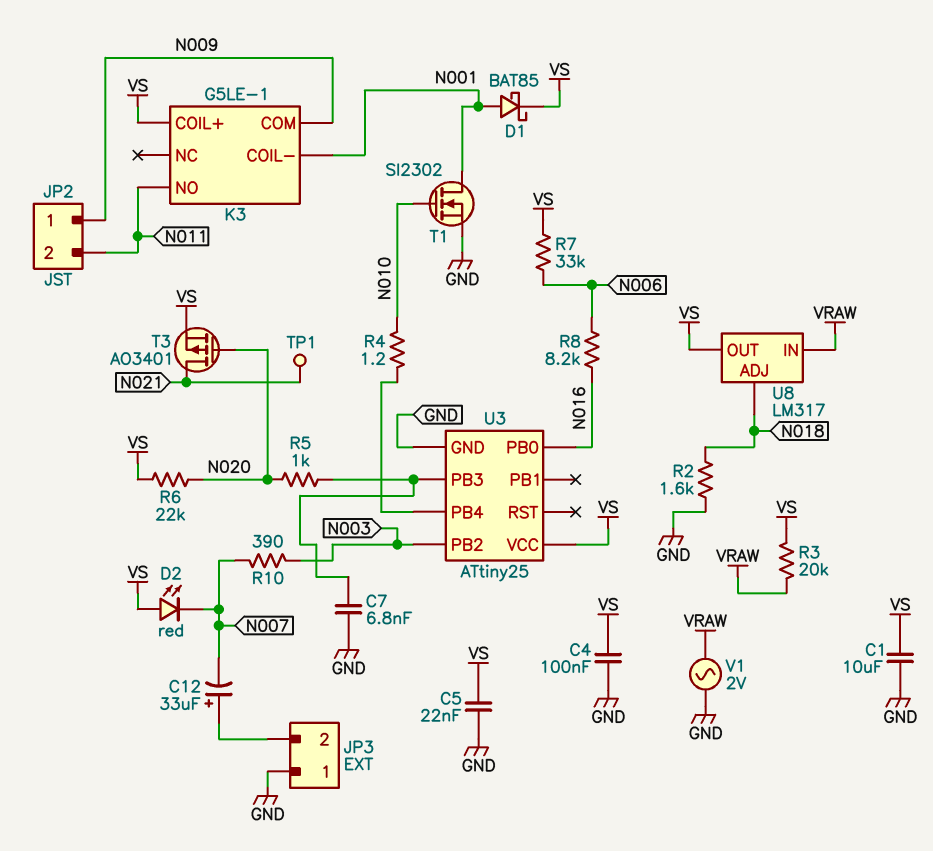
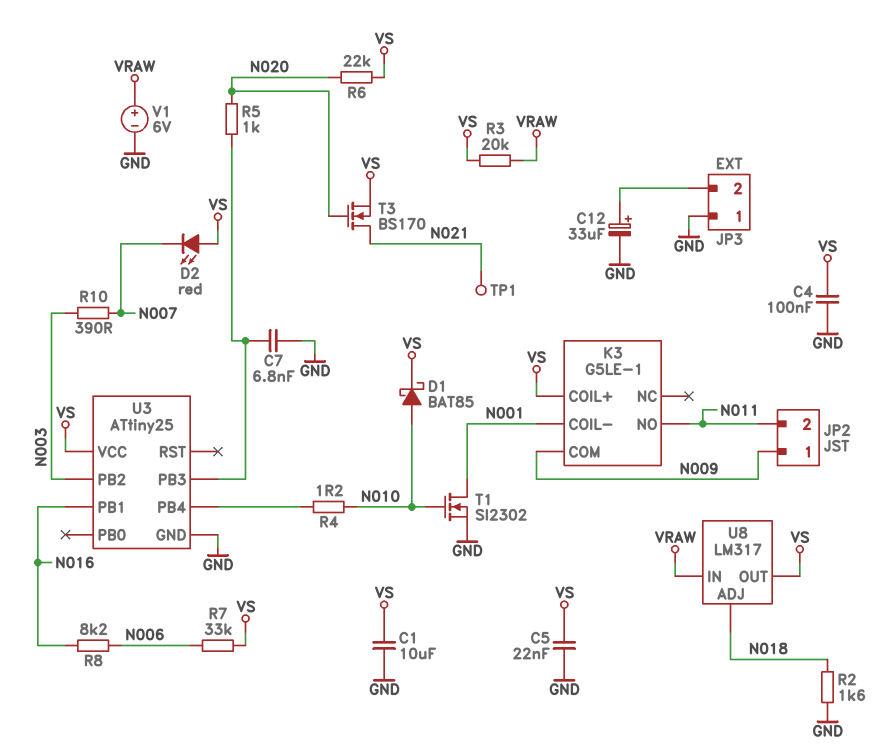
C12: 33uF (plus JP3/2, minus N007) -> 33uF (plus JP3/2, minus GND)
D1: schottky BAT85 (A N001, K VS) -> schottky BAT85 (A N010, K VS)
T3: PMOS AO3401 (G N020, D N021, S VS) -> NMOS BS170 (G N020, D N021, S VS)
U3 pin PB0: N016 -> none
U3 pin PB1: none -> N016
V1: AC 2V (GND, VRAW) -> 6V (plus VRAW, minus GND)

